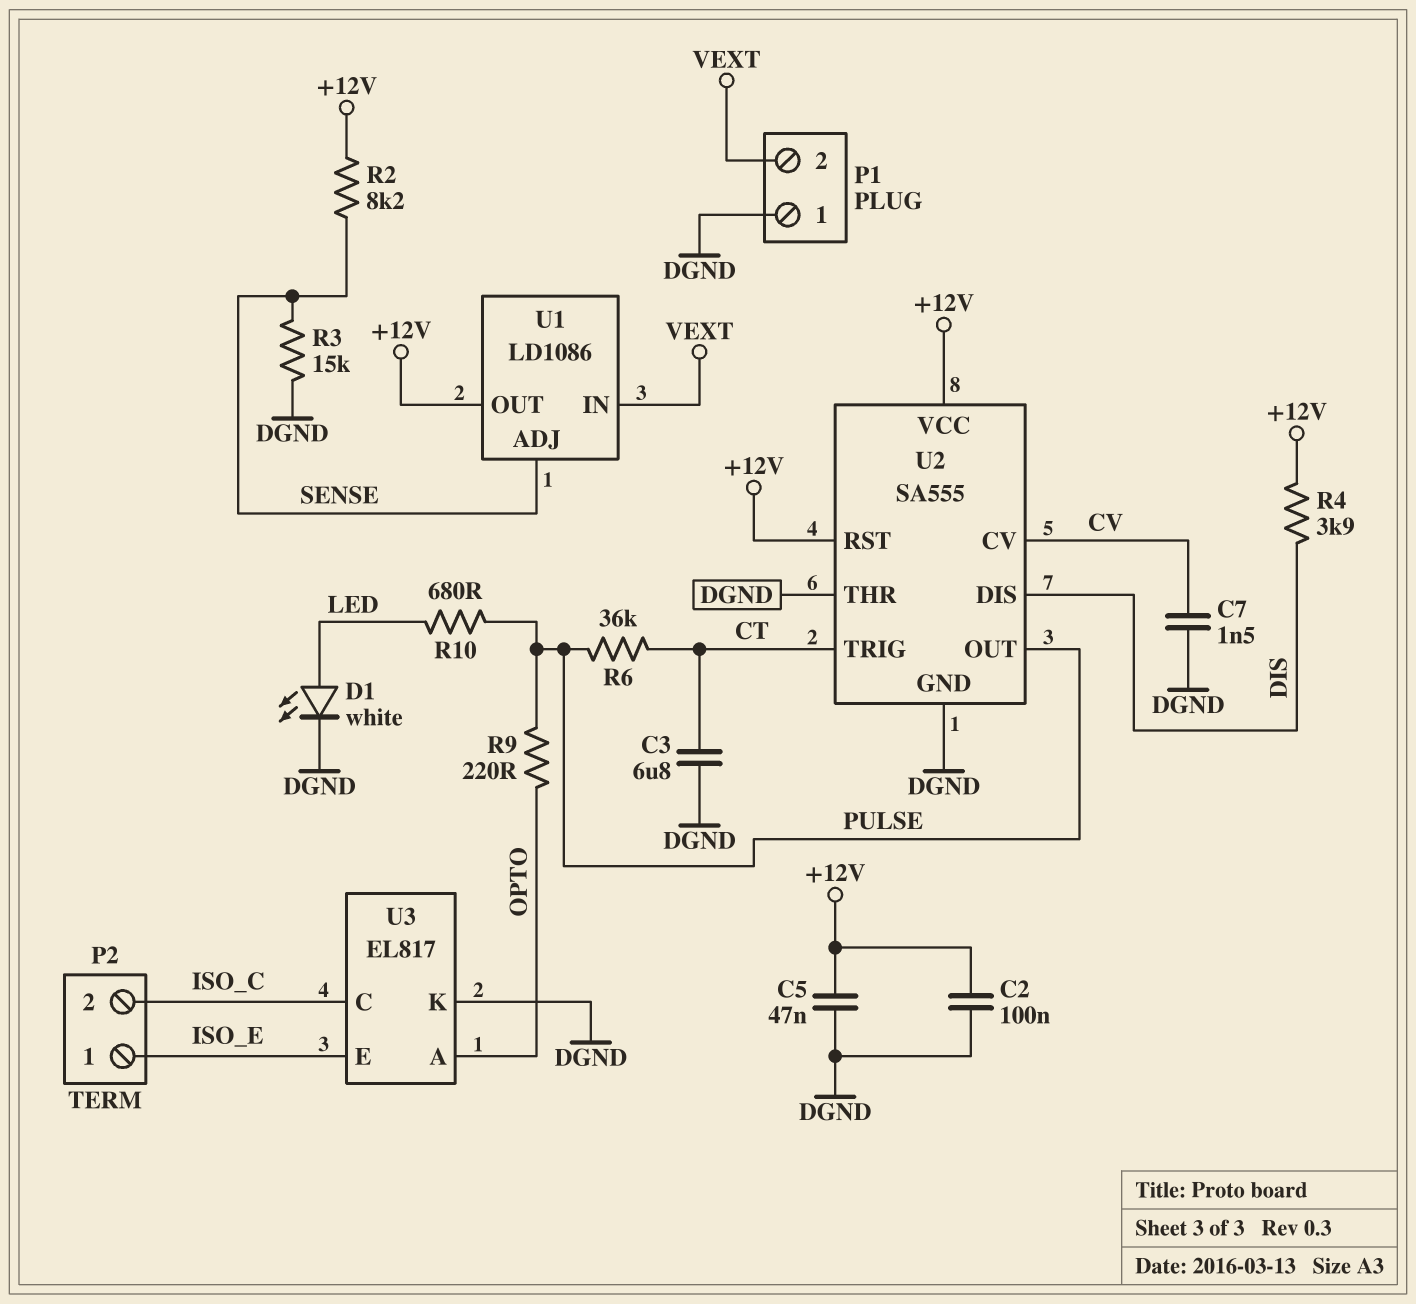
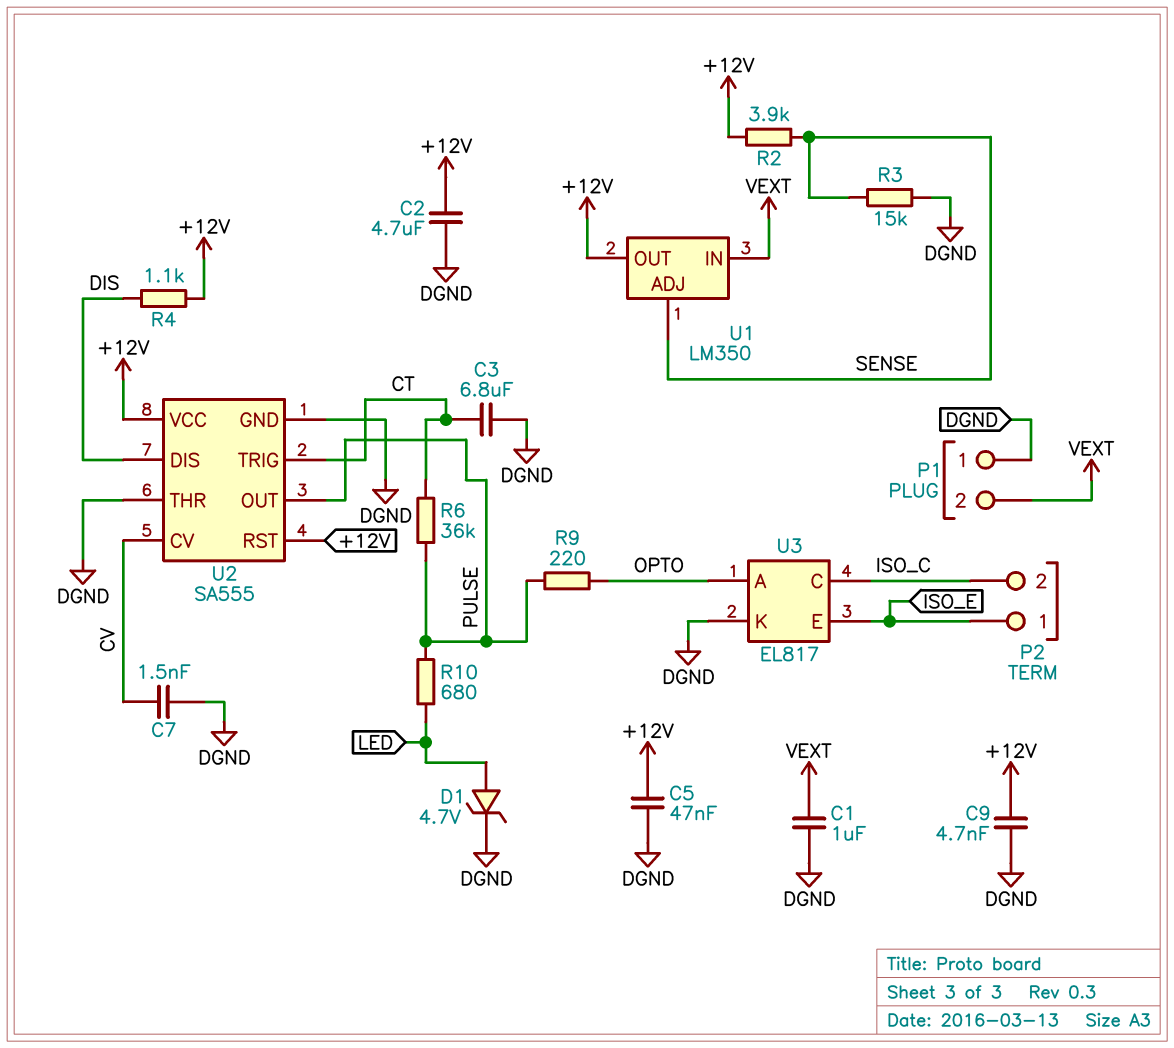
C1: none -> 1uF (DGND, VEXT)
C2: 100nF (+12V, DGND) -> 4.7uF (+12V, DGND)
C9: none -> 4.7nF (+12V, DGND)
D1: LED white (A LED, K DGND) -> zener 4.7V (A LED, K DGND)
R2: 8.2k (+12V, SENSE) -> 3.9k (+12V, SENSE)
R4: 3.9k (+12V, DIS) -> 1.1k (+12V, DIS)
U1: LD1086 -> LM350

